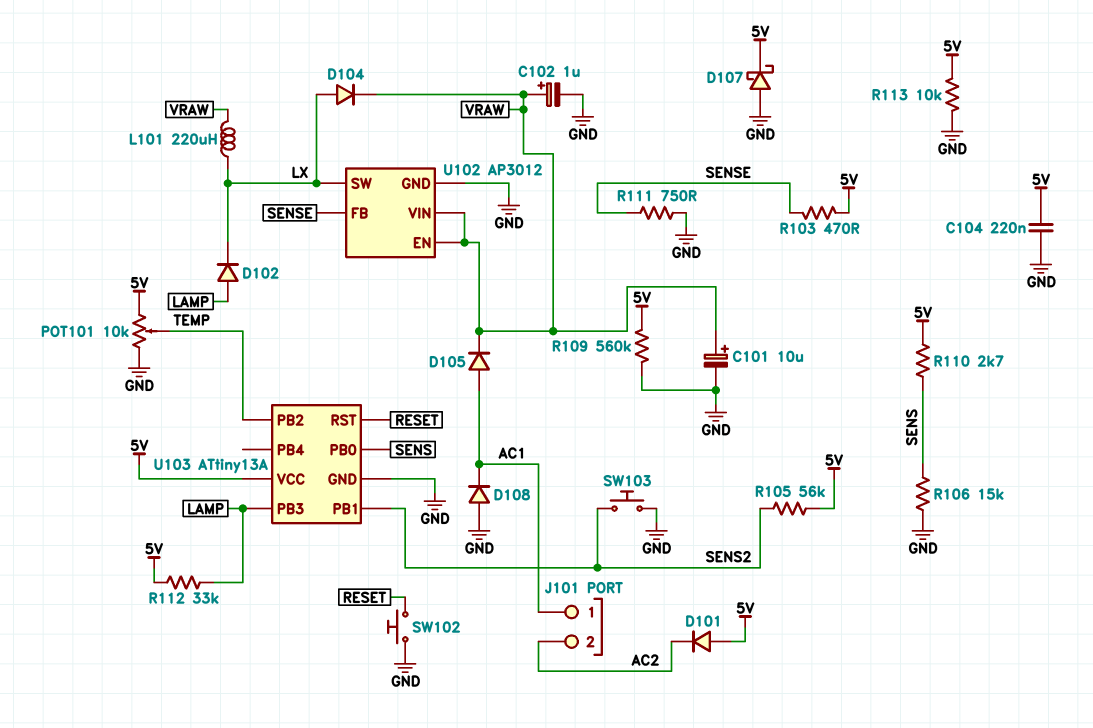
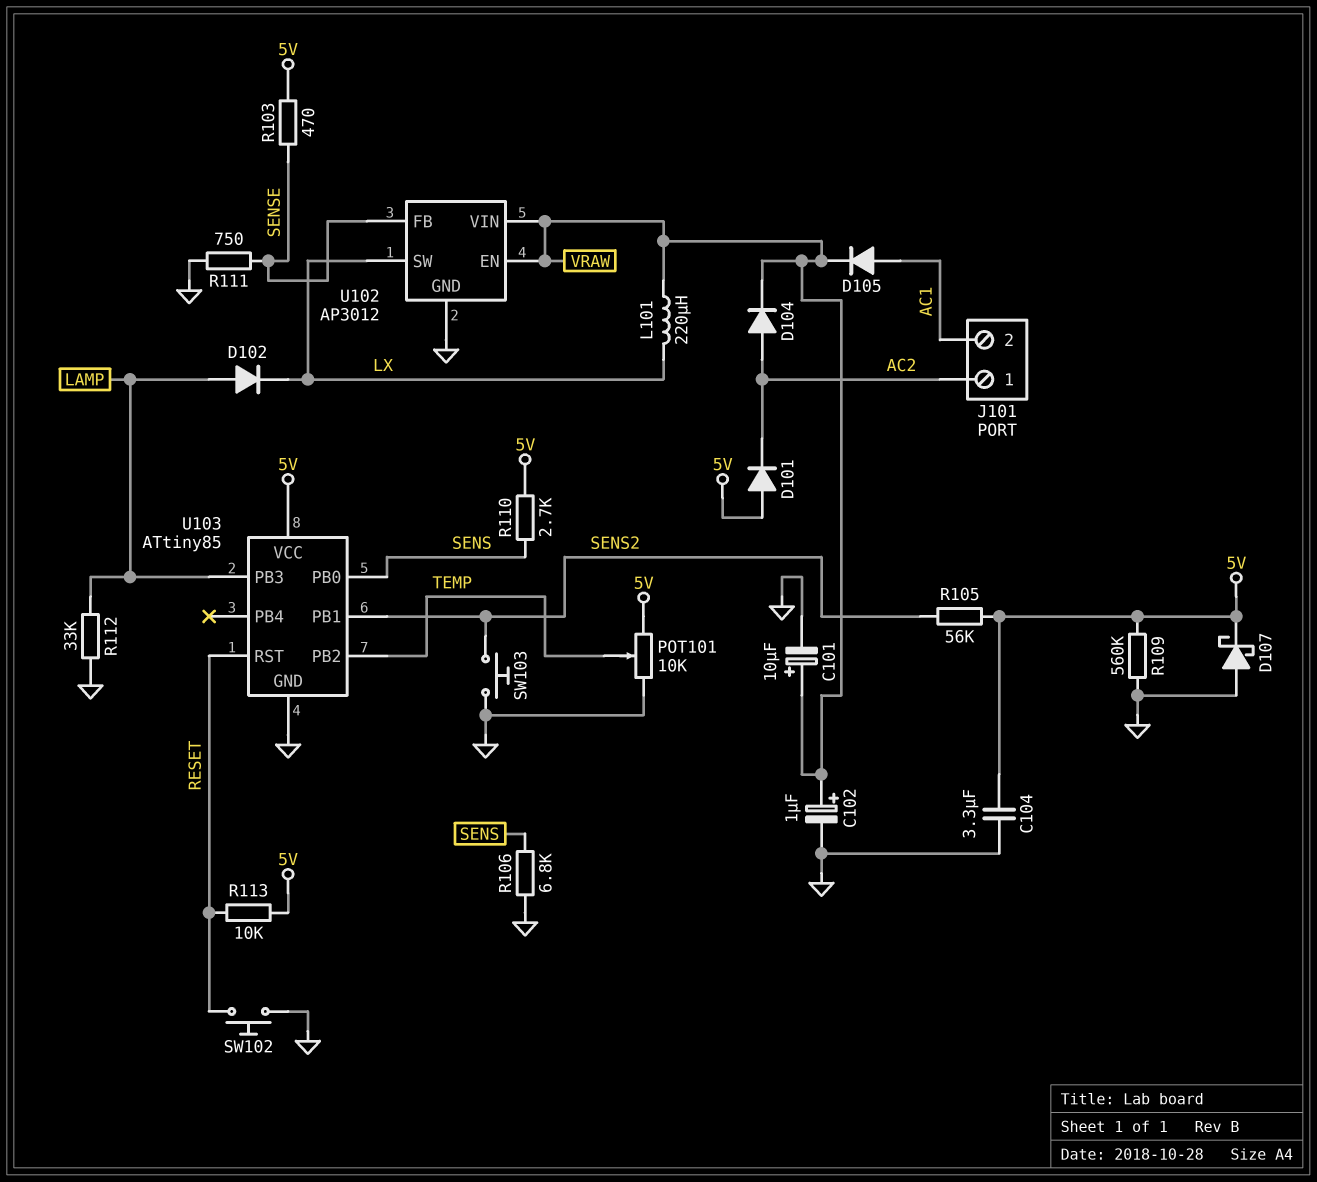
C104: 220nF (5V, GND) -> 3.3uF (5V, GND)
D104: diode (A LX, K VRAW) -> diode (A AC2, K VRAW)
D108: diode (A GND, K AC1) -> none
J101 pin 1: AC1 -> AC2
J101 pin 2: AC2 -> AC1
R106: 15k (GND, SENS) -> 6.8k (GND, SENS)
R112: 33k (5V, LAMP) -> 33k (GND, LAMP)
R113: 10k (5V, GND) -> 10k (5V, RESET)
U103: ATtiny13A -> ATtiny85

